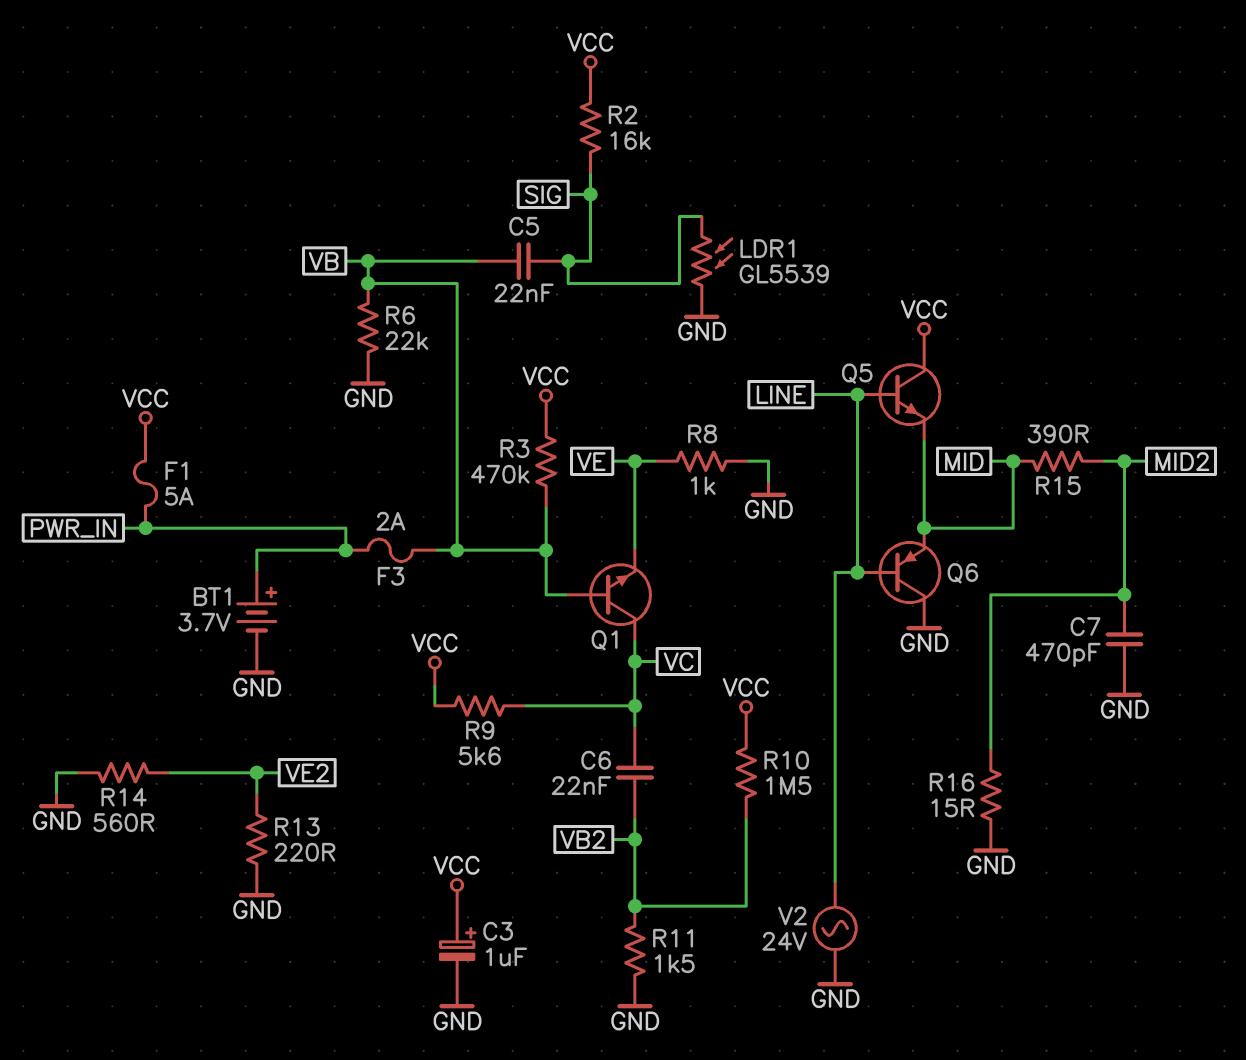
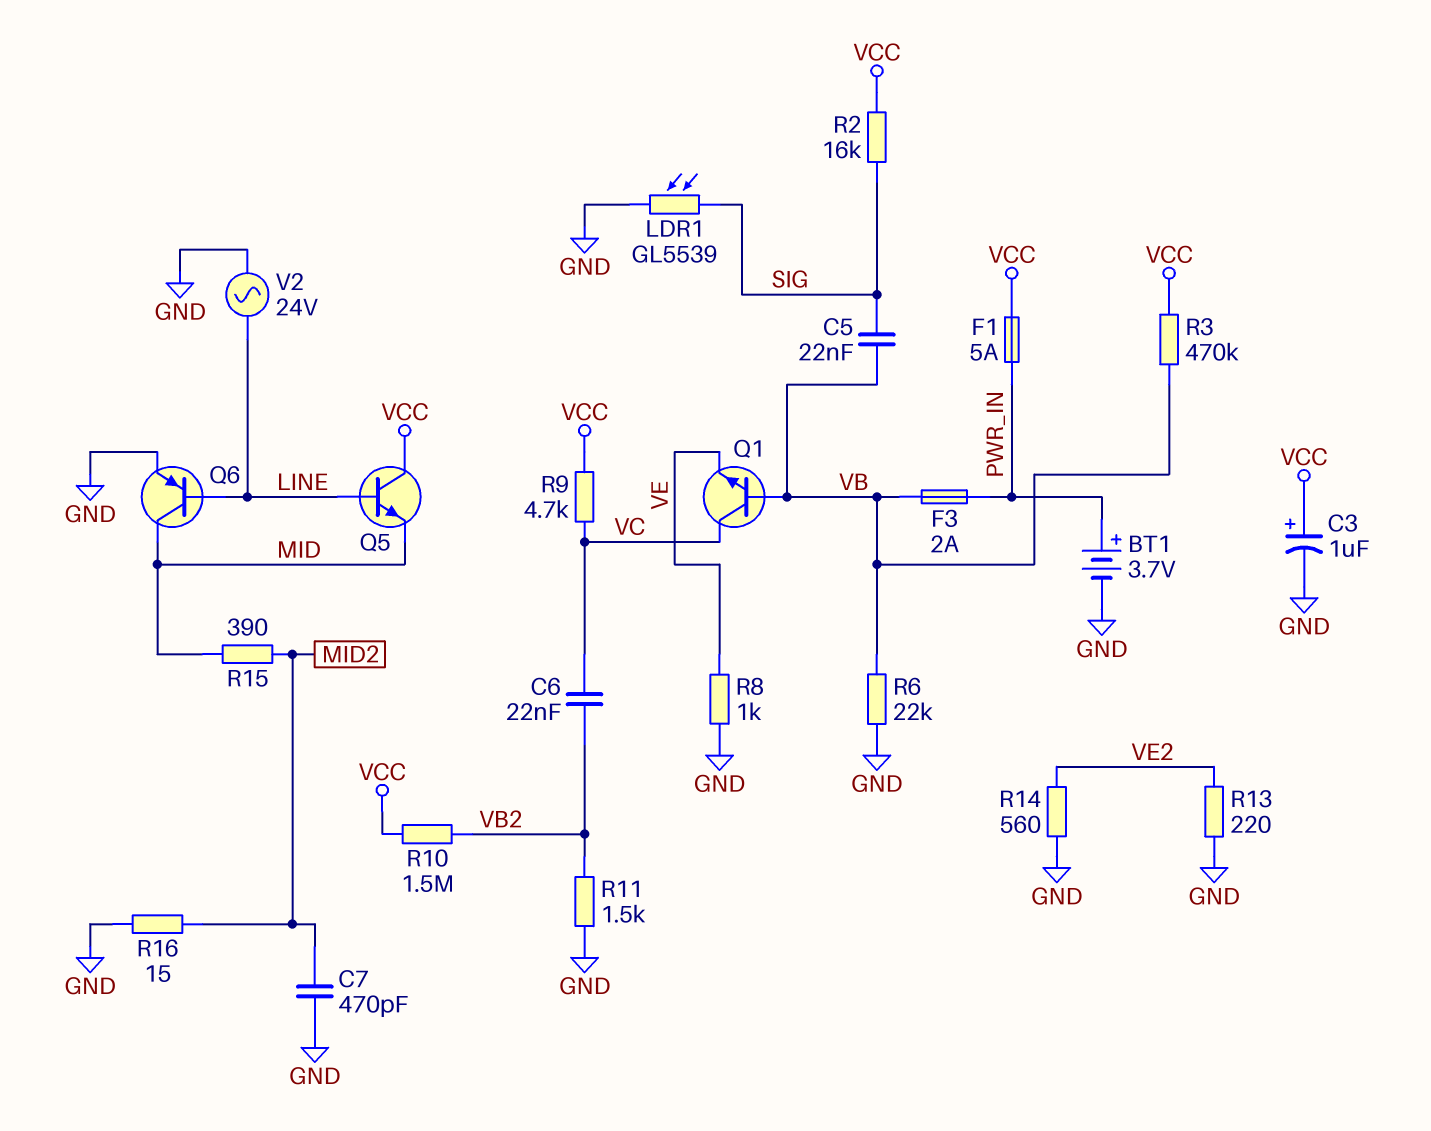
Q6: PNP (B LINE, C GND, E MID) -> PNP (B LINE, C MID, E GND)
R9: 5.6k (VC, VCC) -> 4.7k (VC, VCC)

